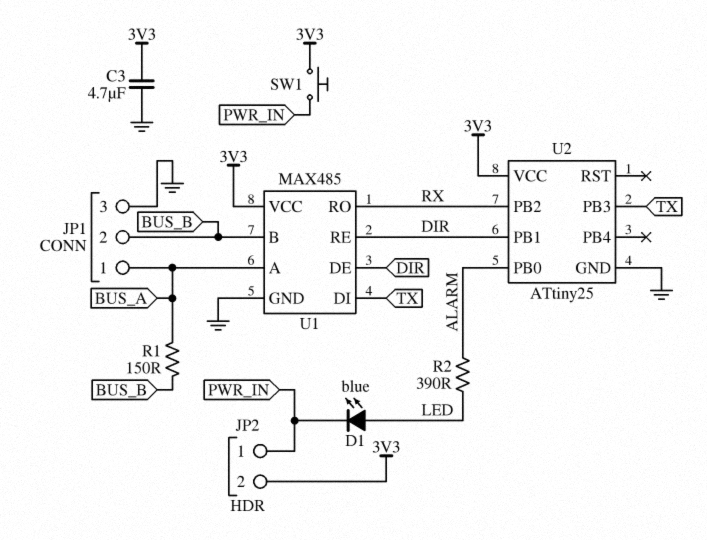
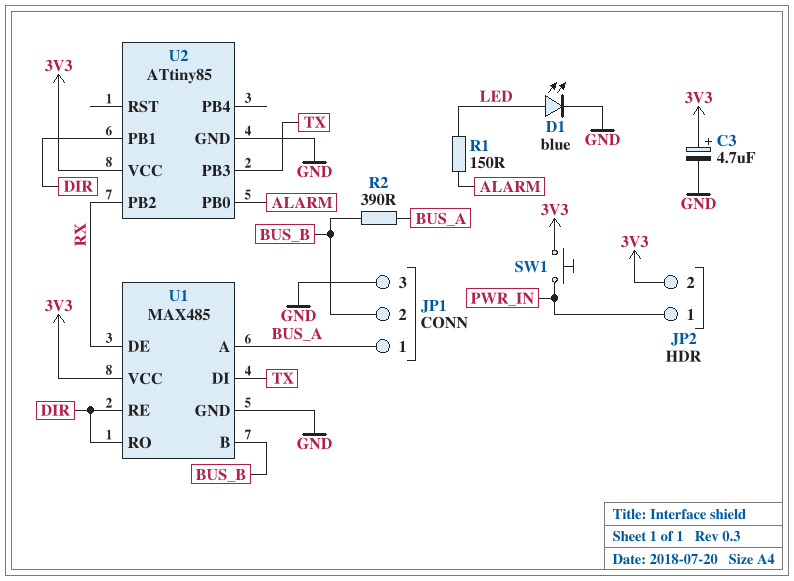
C3: 4.7uF (3V3, GND) -> 4.7uF (plus 3V3, minus GND)
D1: LED blue (A LED, K PWR_IN) -> LED blue (A LED, K GND)
R1: 150 (BUS_A, BUS_B) -> 150 (ALARM, LED)
R2: 390 (ALARM, LED) -> 390 (BUS_A, BUS_B)
U1 pin DE: DIR -> RX
U1 pin RO: RX -> DIR
U2: ATtiny25 -> ATtiny85

